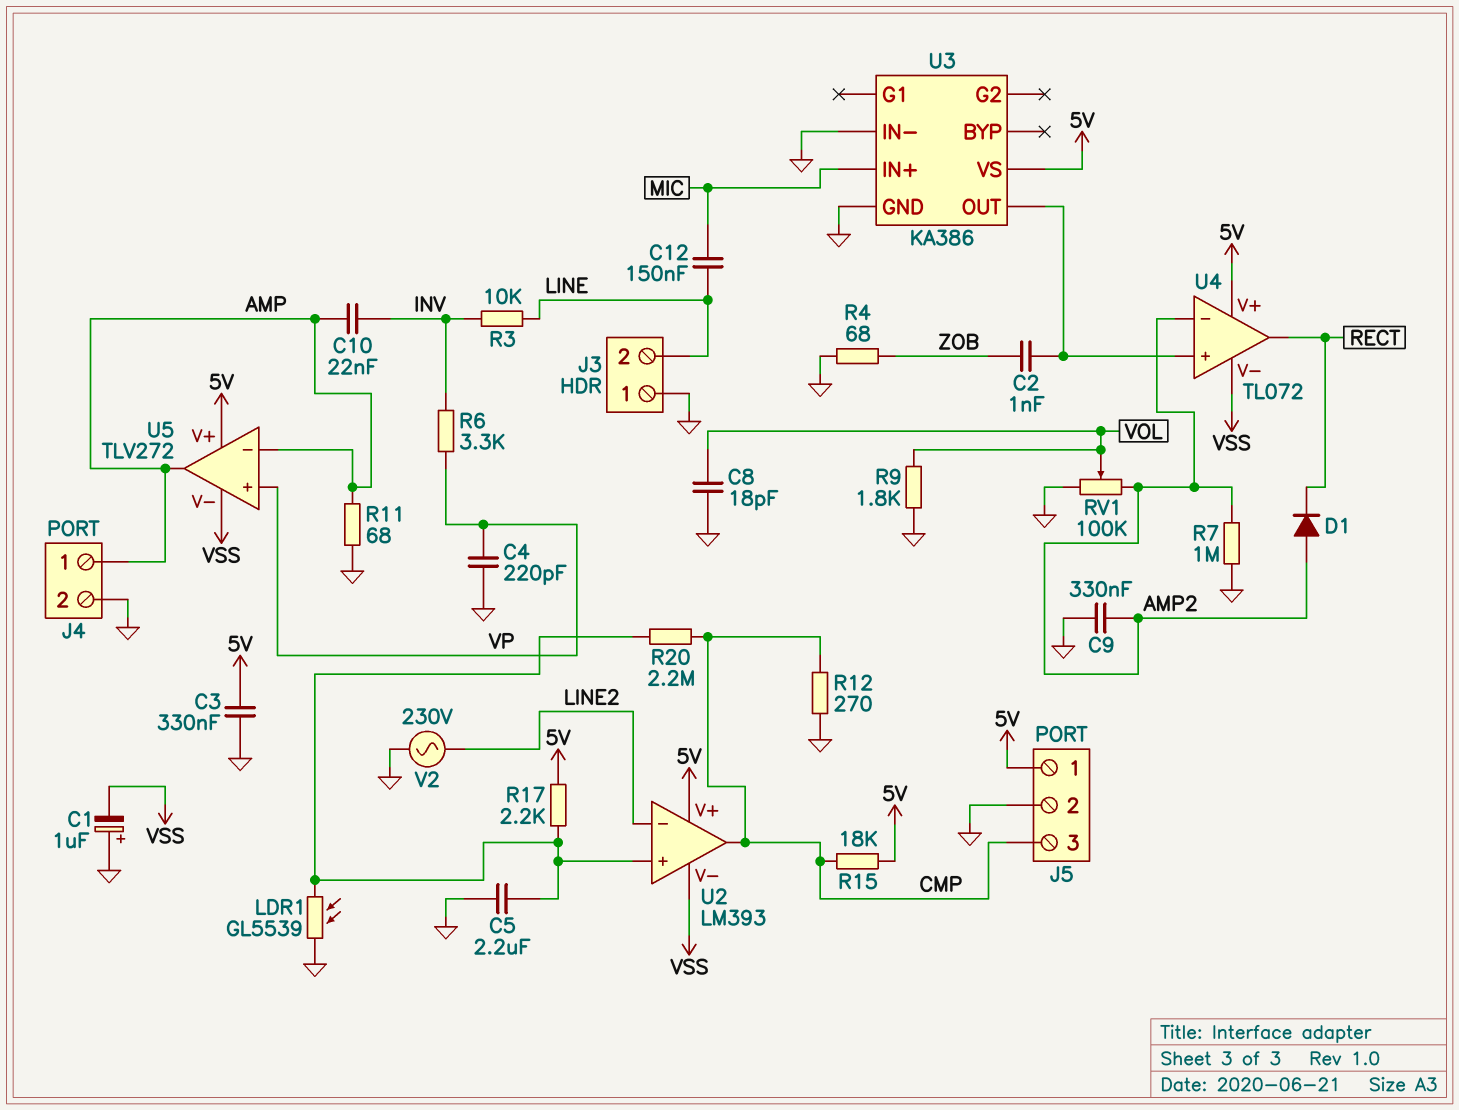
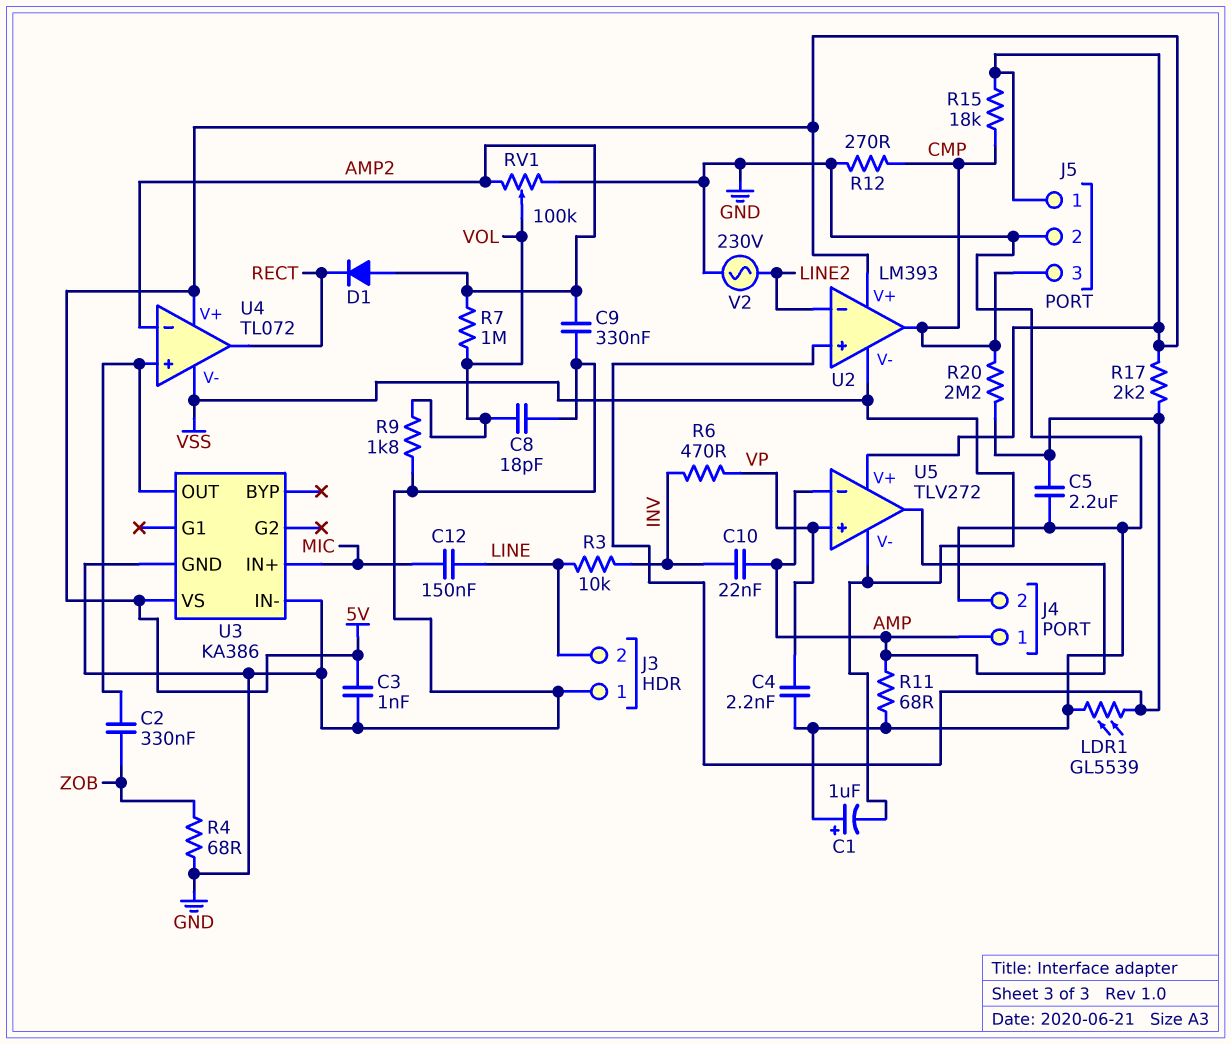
C2: 1nF (U3/OUT, ZOB) -> 330nF (U3/OUT, ZOB)
C3: 330nF (5V, GND) -> 1nF (5V, GND)
C4: 220pF (GND, VP) -> 2.2nF (GND, VP)
R6: 3.3k (INV, VP) -> 470 (INV, VP)
R7: 1M (AMP2, GND) -> 1M (AMP2, VOL)

